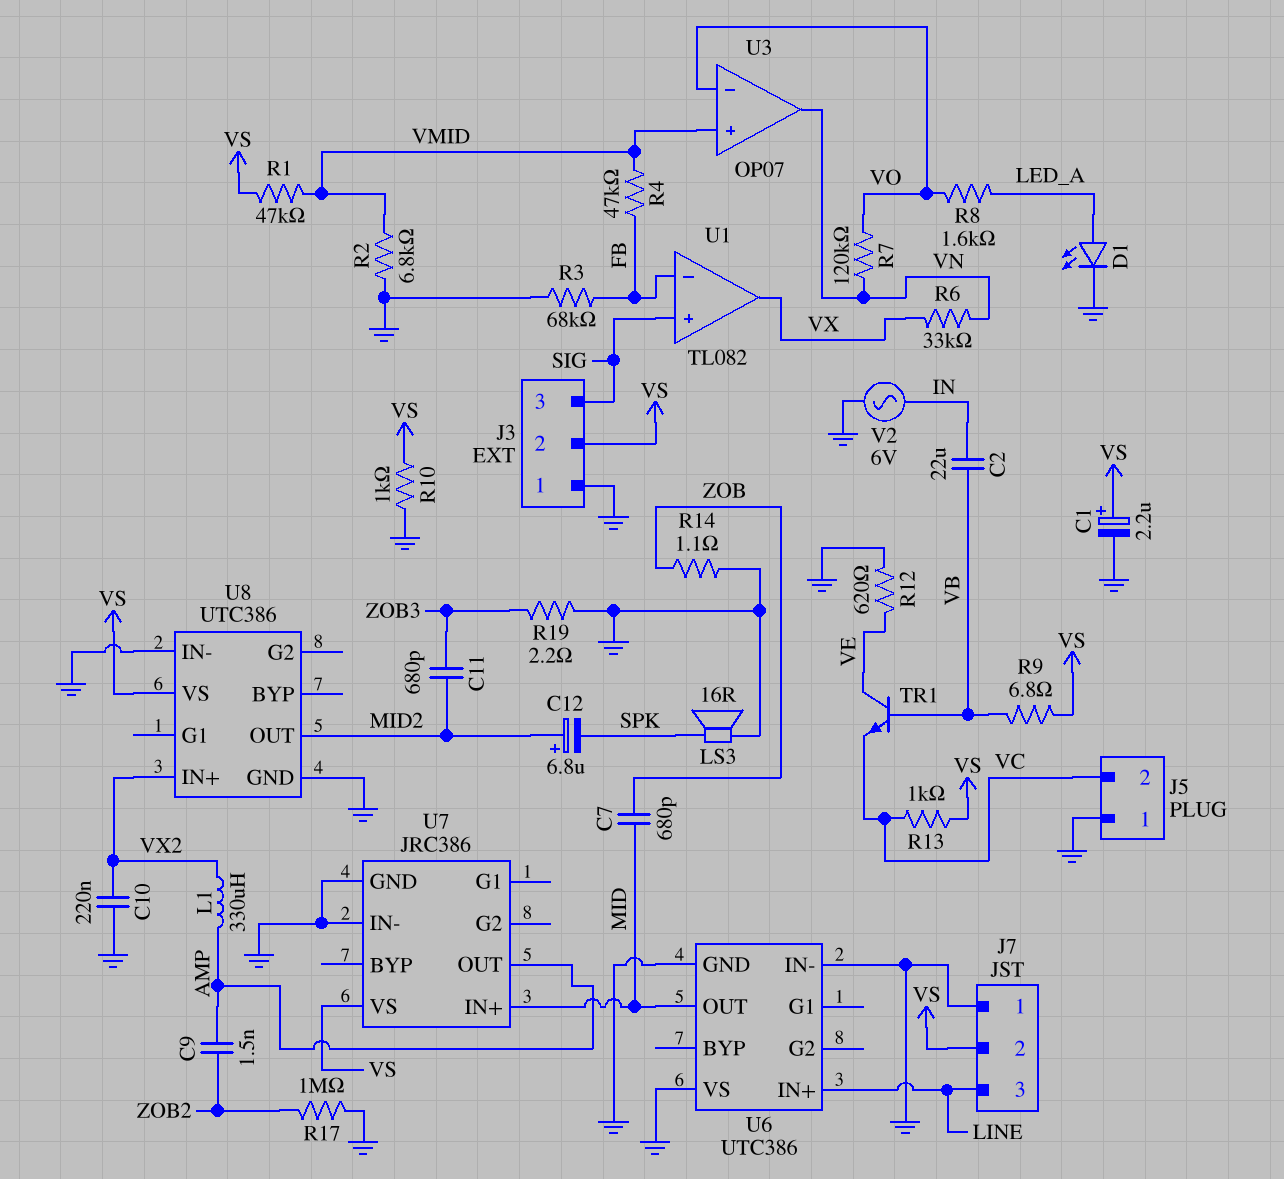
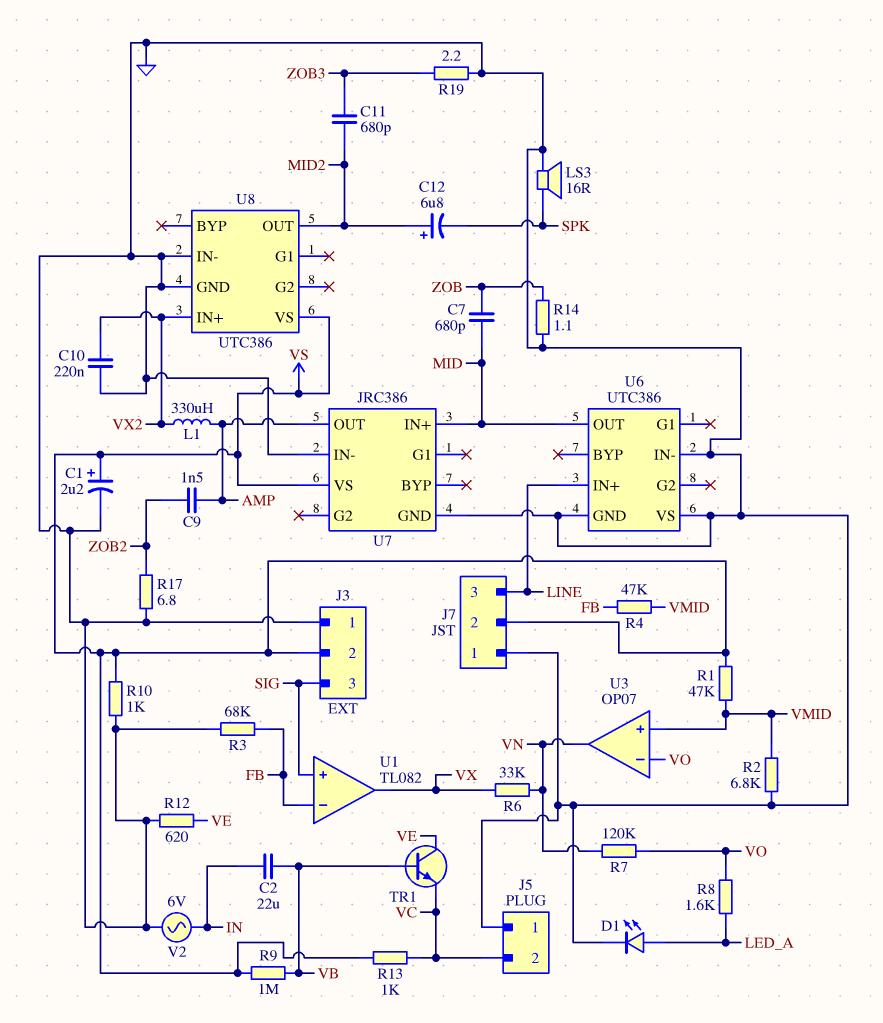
R9: 6.8 (VB, VS) -> 1M (VB, VS)
R17: 1M (GND, ZOB2) -> 6.8 (GND, ZOB2)

